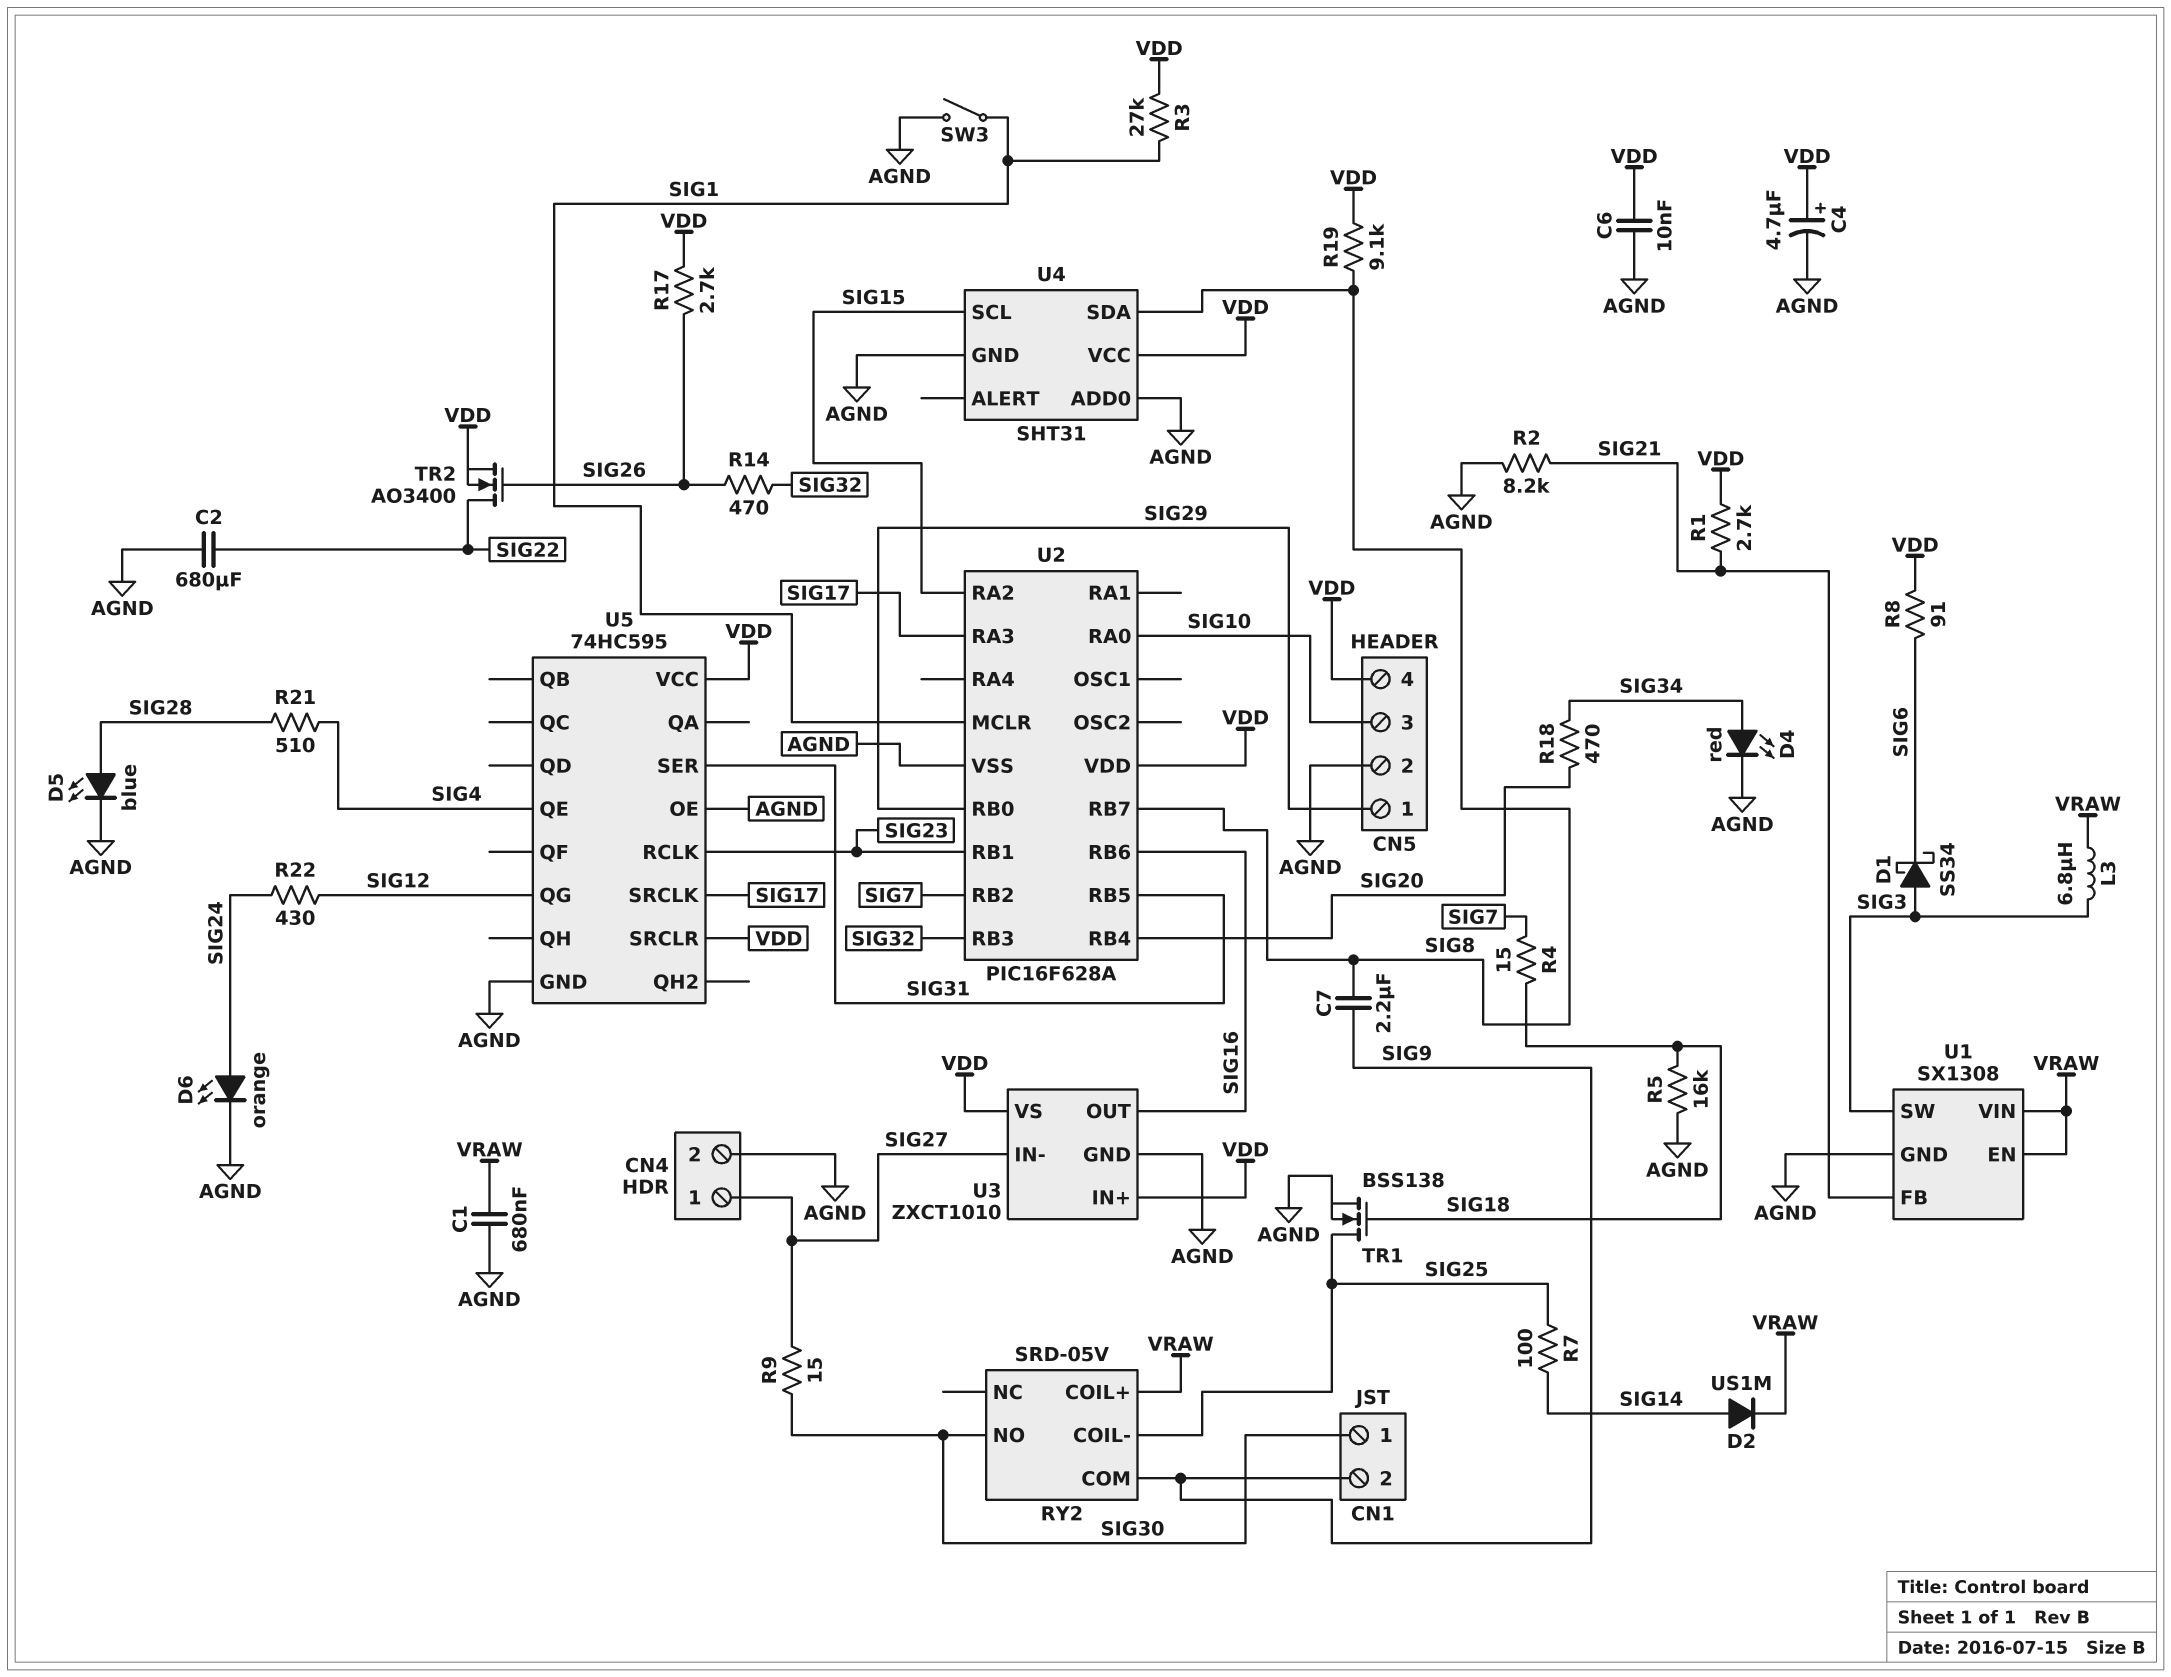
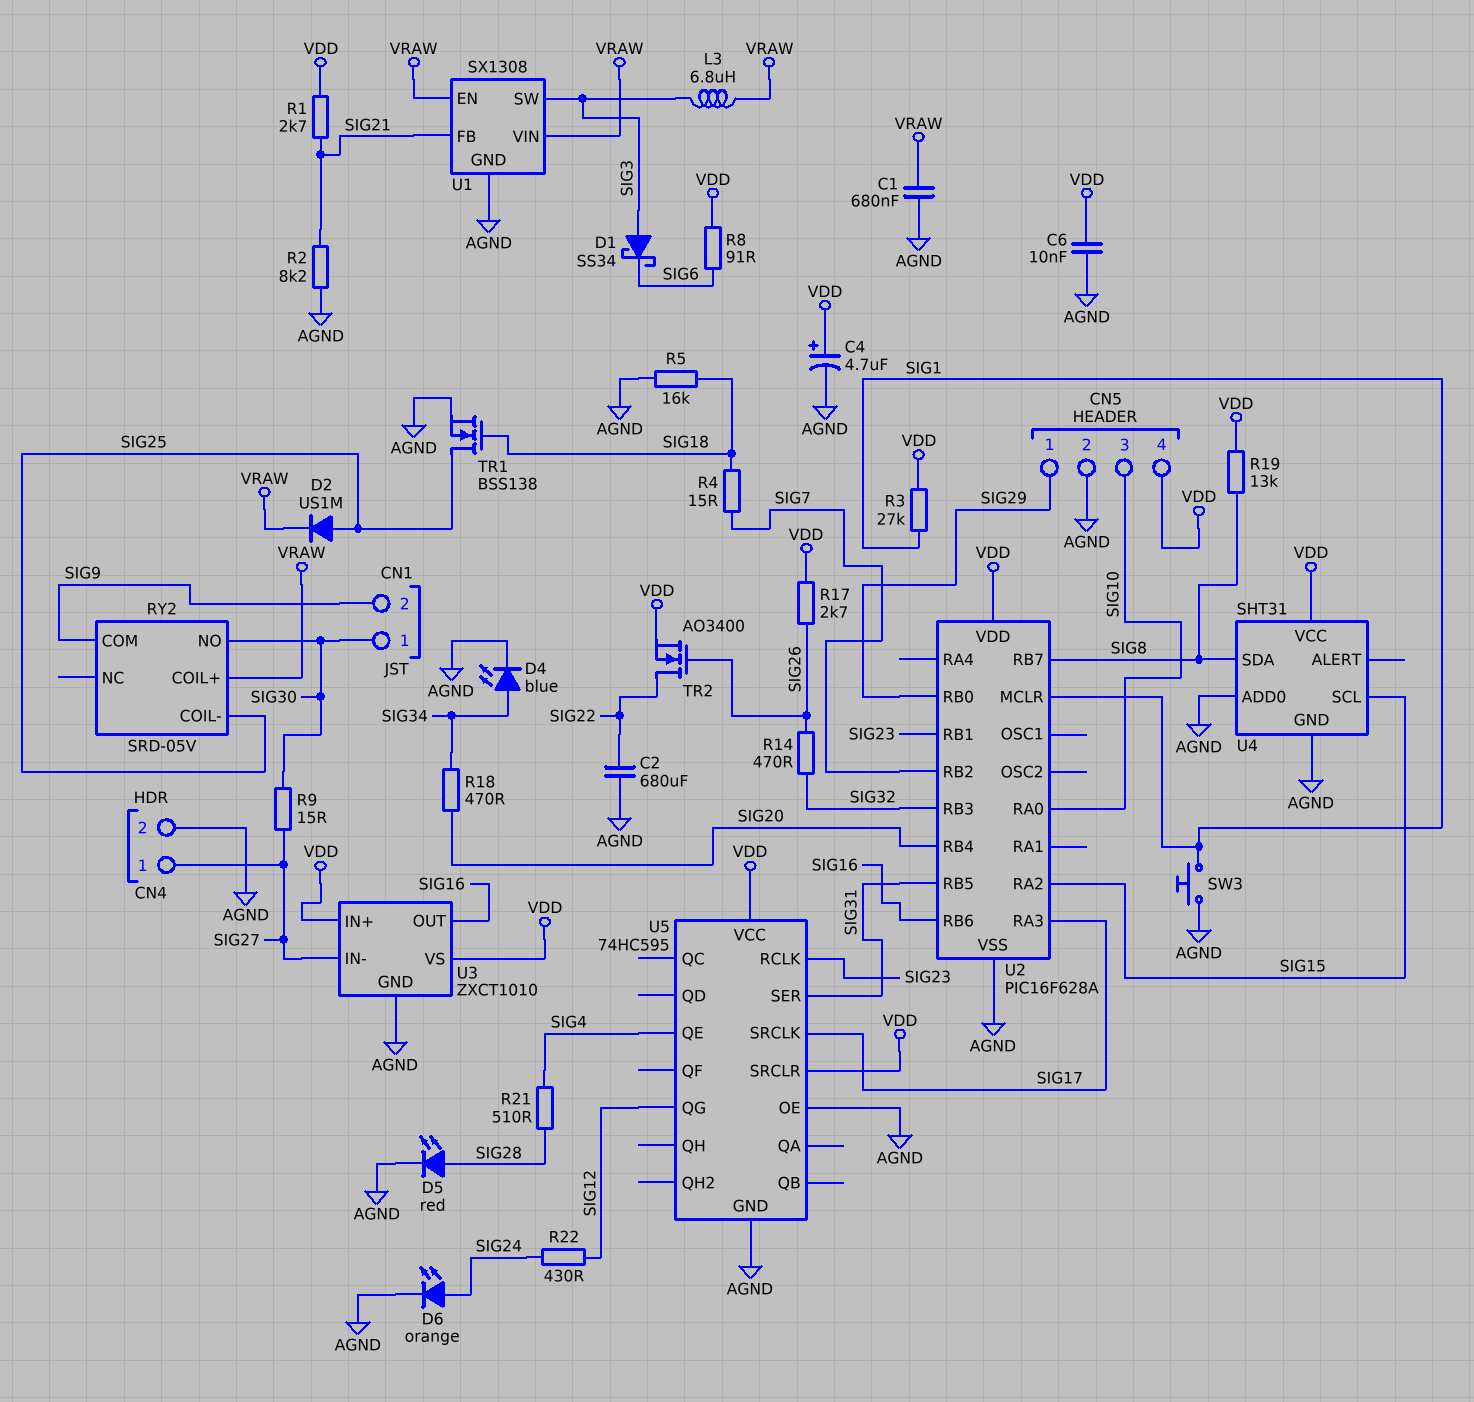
C7: 2.2uF (SIG8, SIG9) -> none
D2: diode US1M (A SIG14, K VRAW) -> diode US1M (A SIG25, K VRAW)
D4: LED red (A SIG34, K AGND) -> LED blue (A SIG34, K AGND)
D5: LED blue (A SIG28, K AGND) -> LED red (A SIG28, K AGND)
R7: 100 (SIG14, SIG25) -> none
R19: 9.1k (SIG8, VDD) -> 13k (SIG8, VDD)
SW3: switch (AGND, SIG1) -> button (AGND, SIG1)

